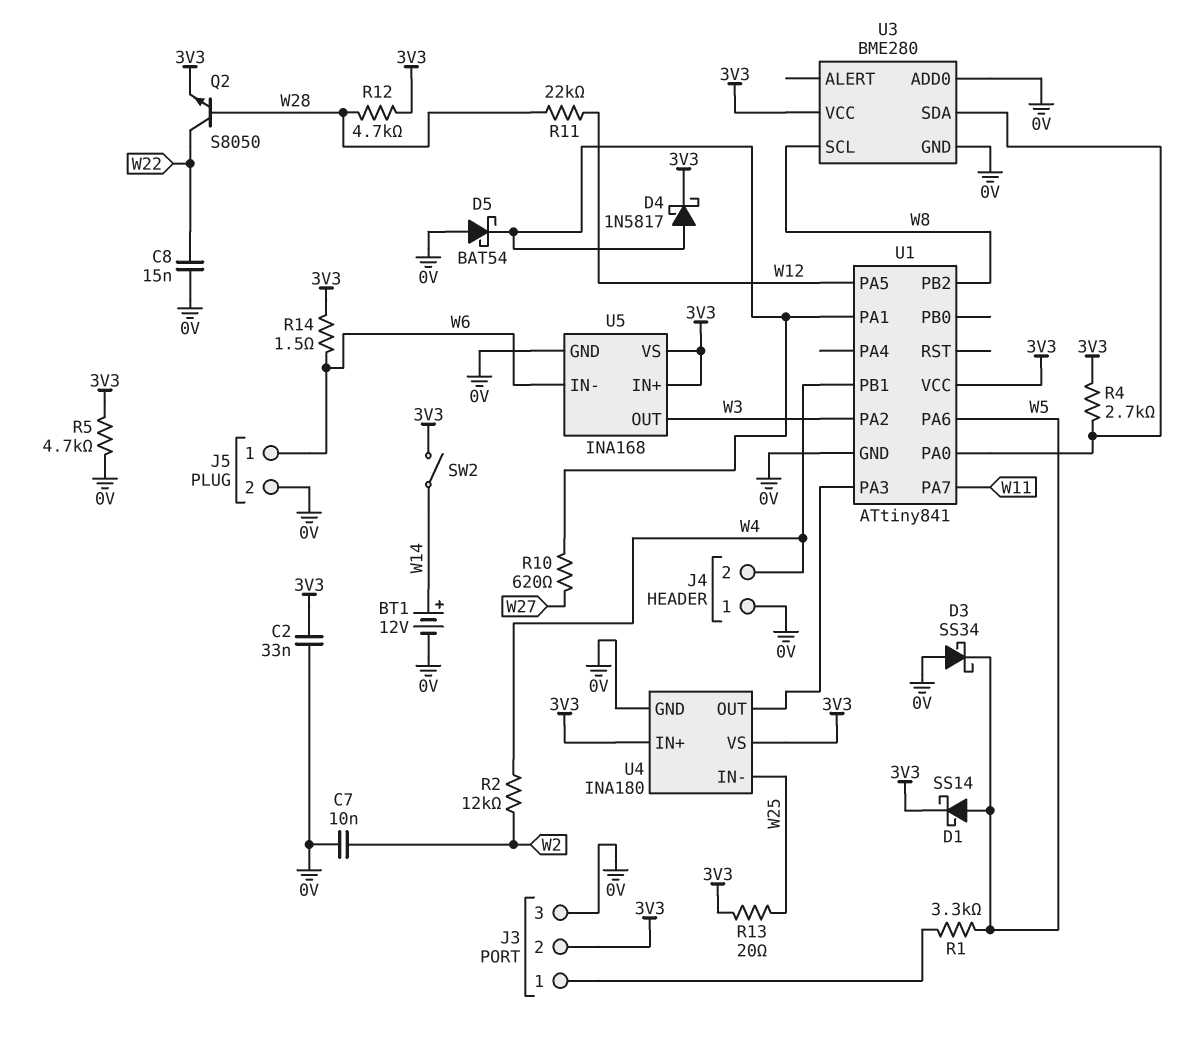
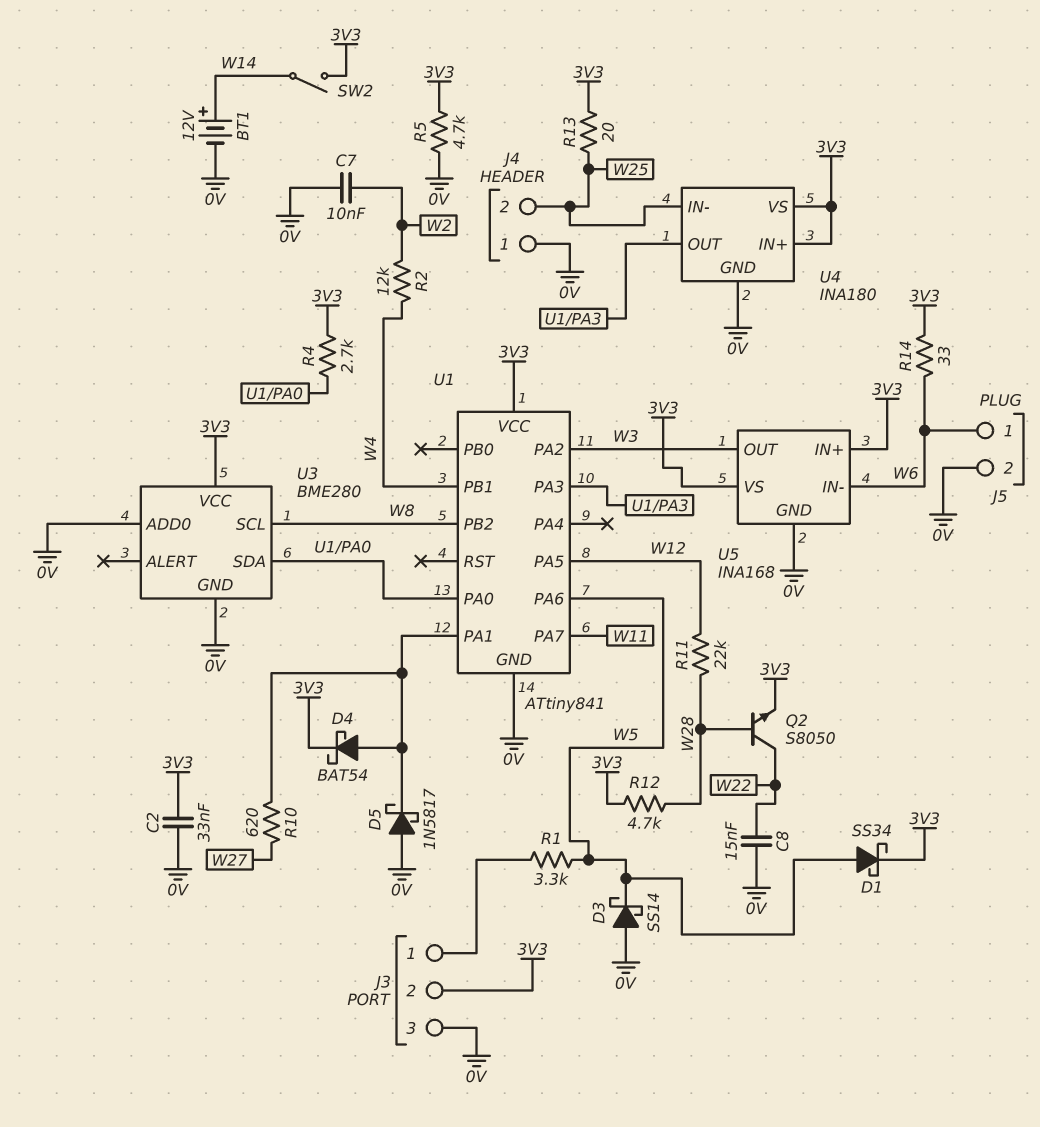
D1: schottky SS14 (A W5, K 3V3) -> schottky SS34 (A W5, K 3V3)
D3: schottky SS34 (A 0V, K W5) -> schottky SS14 (A 0V, K W5)
D4: schottky 1N5817 (A U1/PA1, K 3V3) -> schottky BAT54 (A U1/PA1, K 3V3)
D5: schottky BAT54 (A 0V, K U1/PA1) -> schottky 1N5817 (A 0V, K U1/PA1)
J4 pin 2: W4 -> W25
R14: 1.5 (3V3, W6) -> 33 (3V3, W6)

